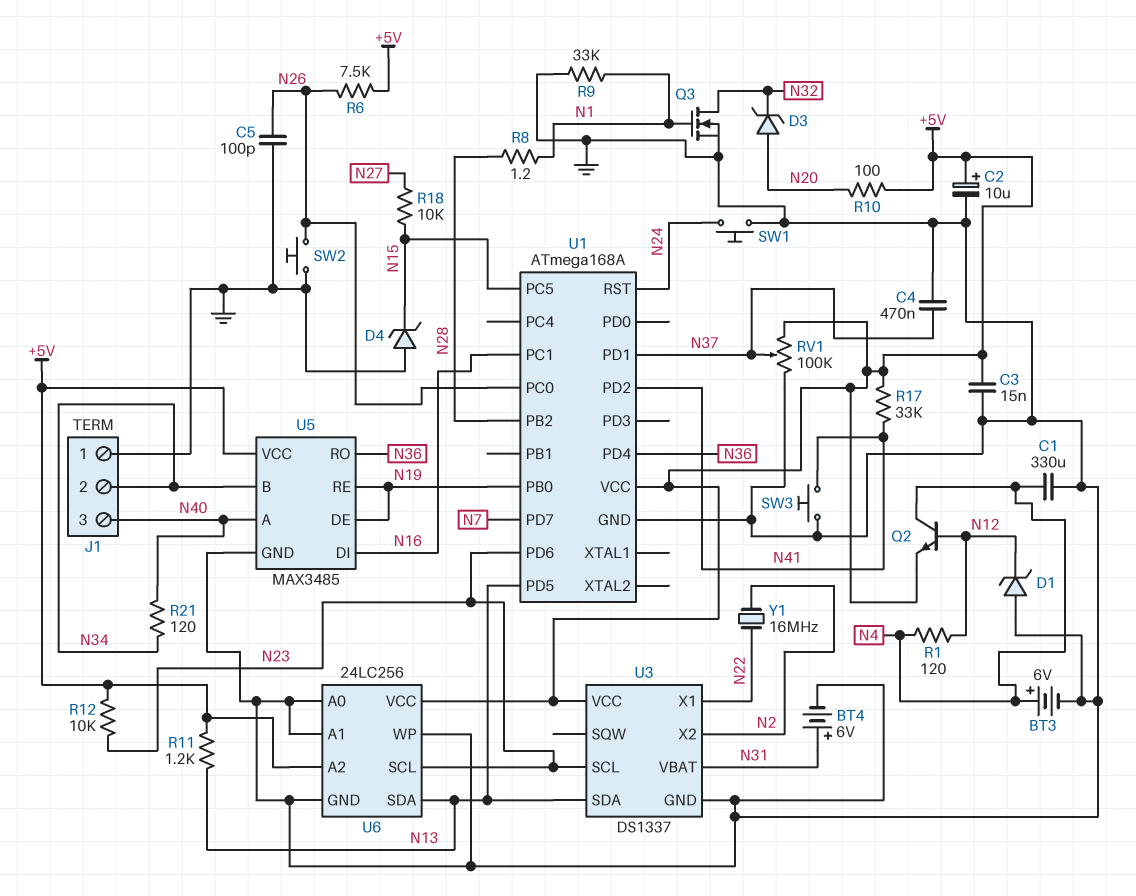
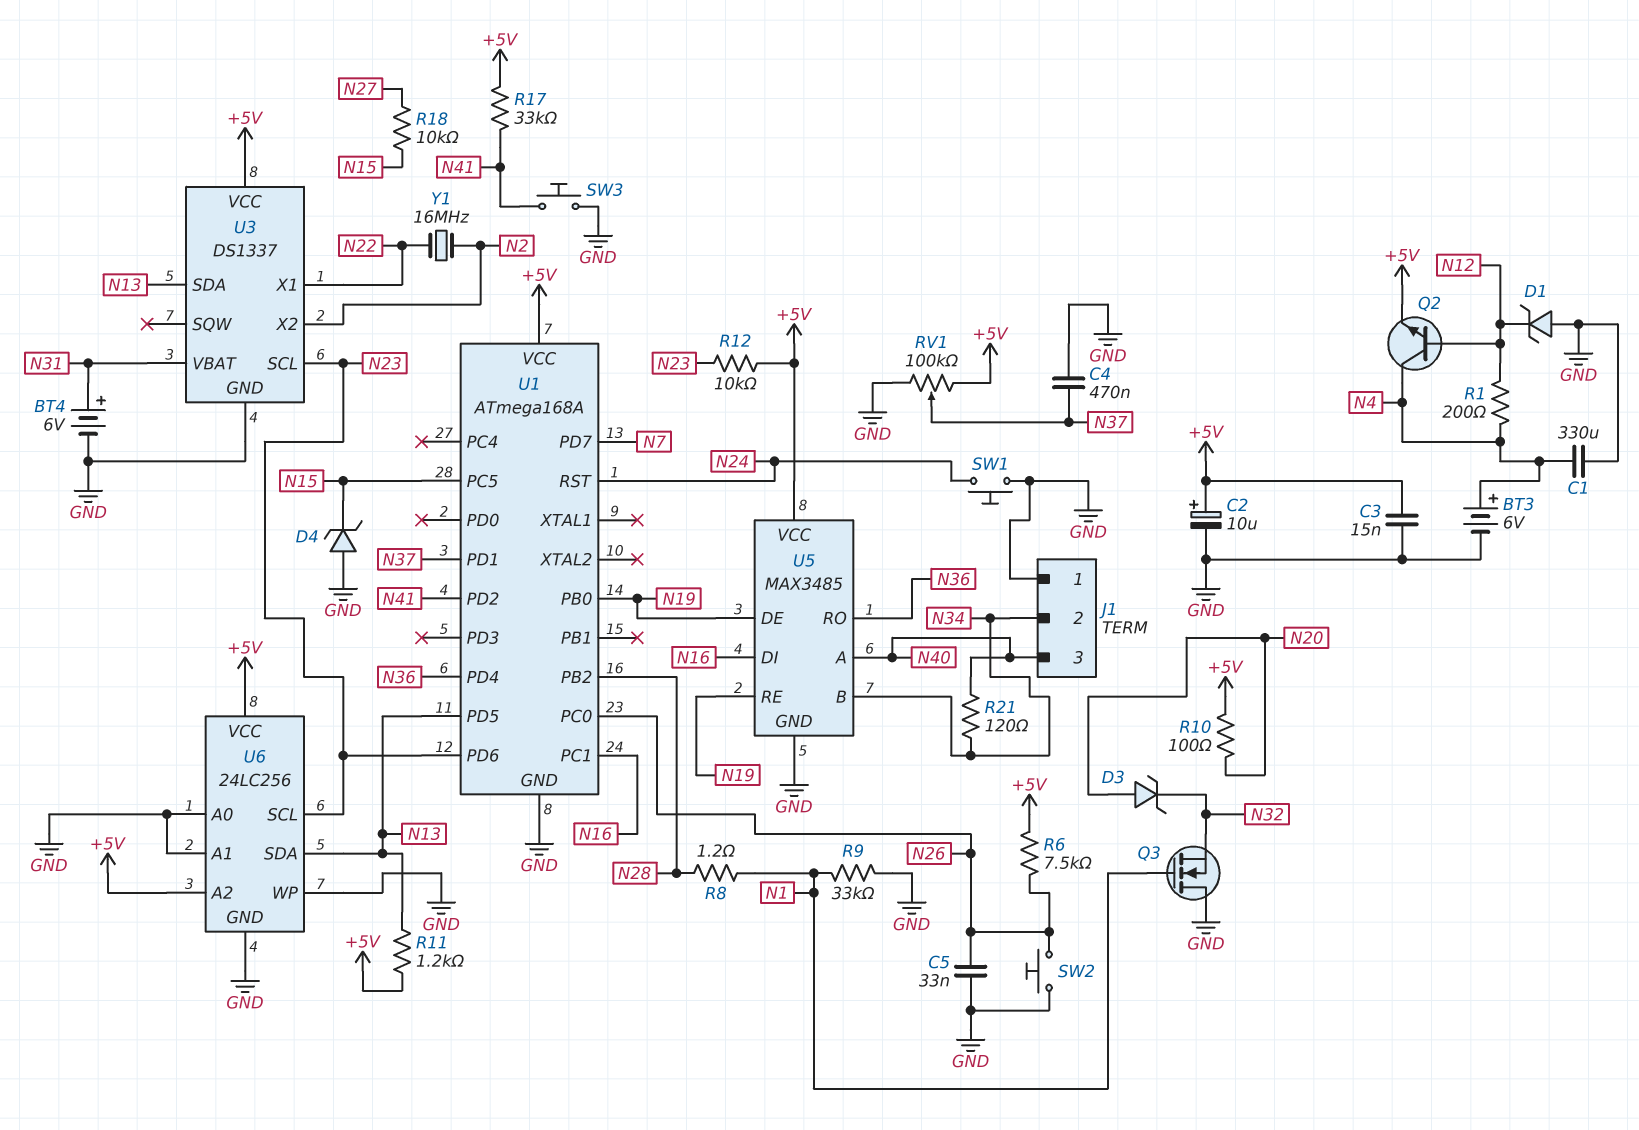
C5: 100pF (GND, N26) -> 33nF (GND, N26)
Q3: NMOS (G N1, D N32, S GND) -> NMOS (G N1, D GND, S N32)
R1: 120 (N4, N12) -> 200 (N4, N12)

